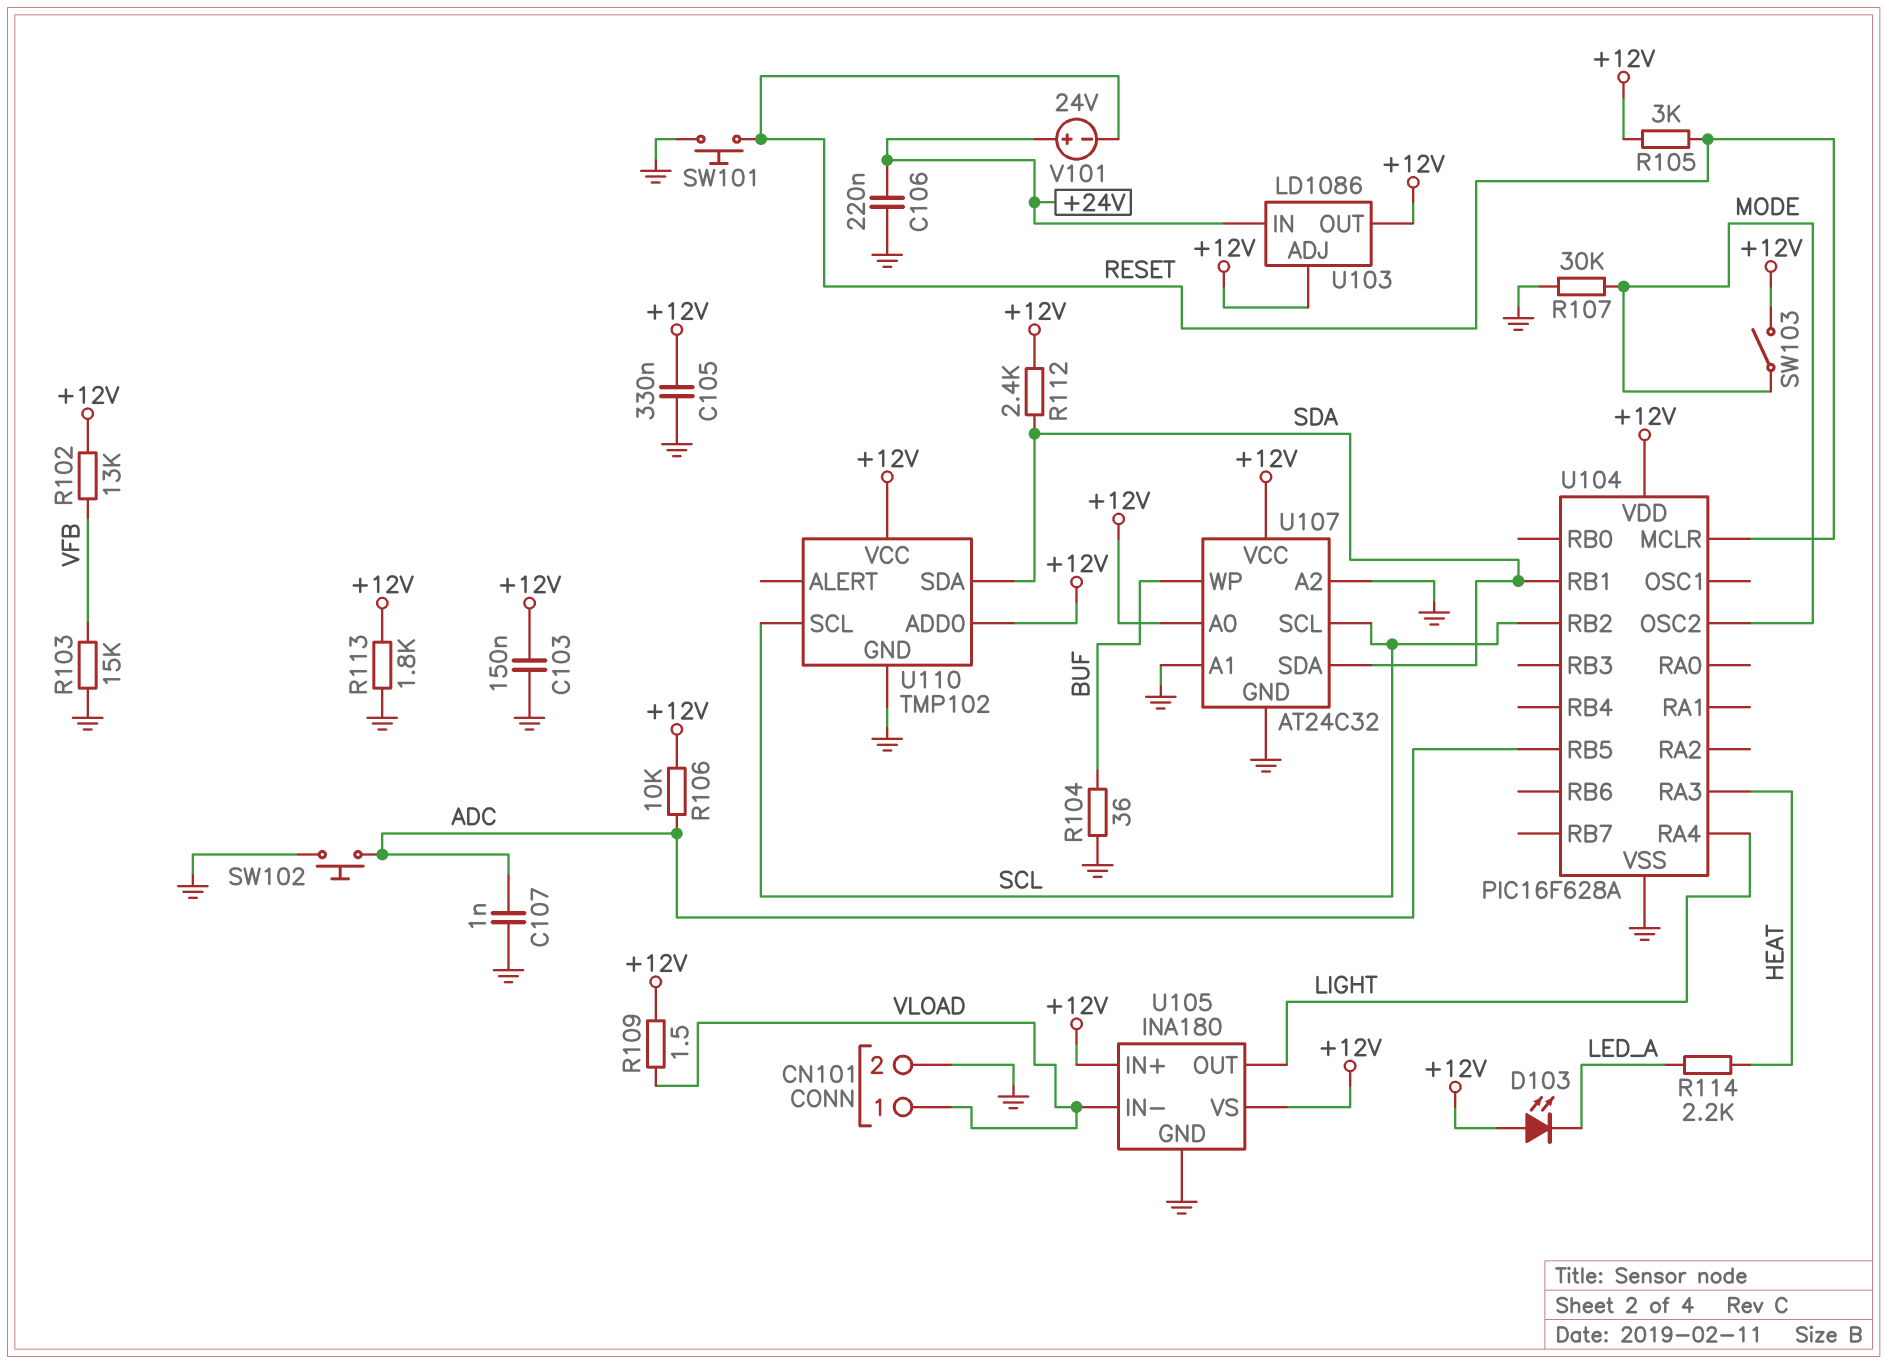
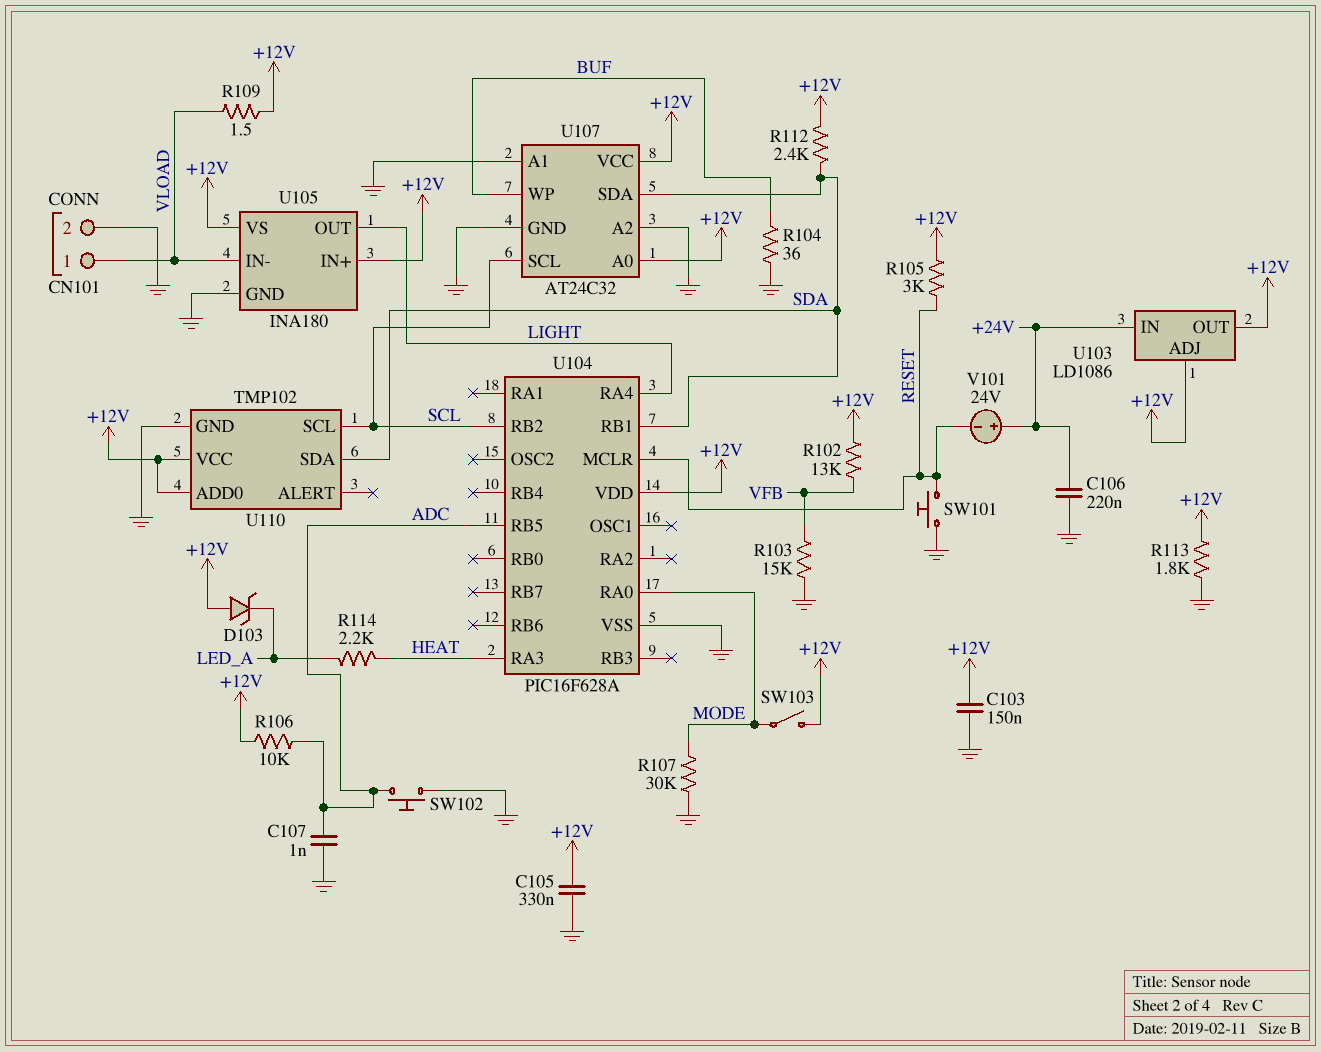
D103: LED (A +12V, K LED_A) -> zener (A +12V, K LED_A)
U104 pin OSC2: MODE -> none
U104 pin RA0: none -> MODE

